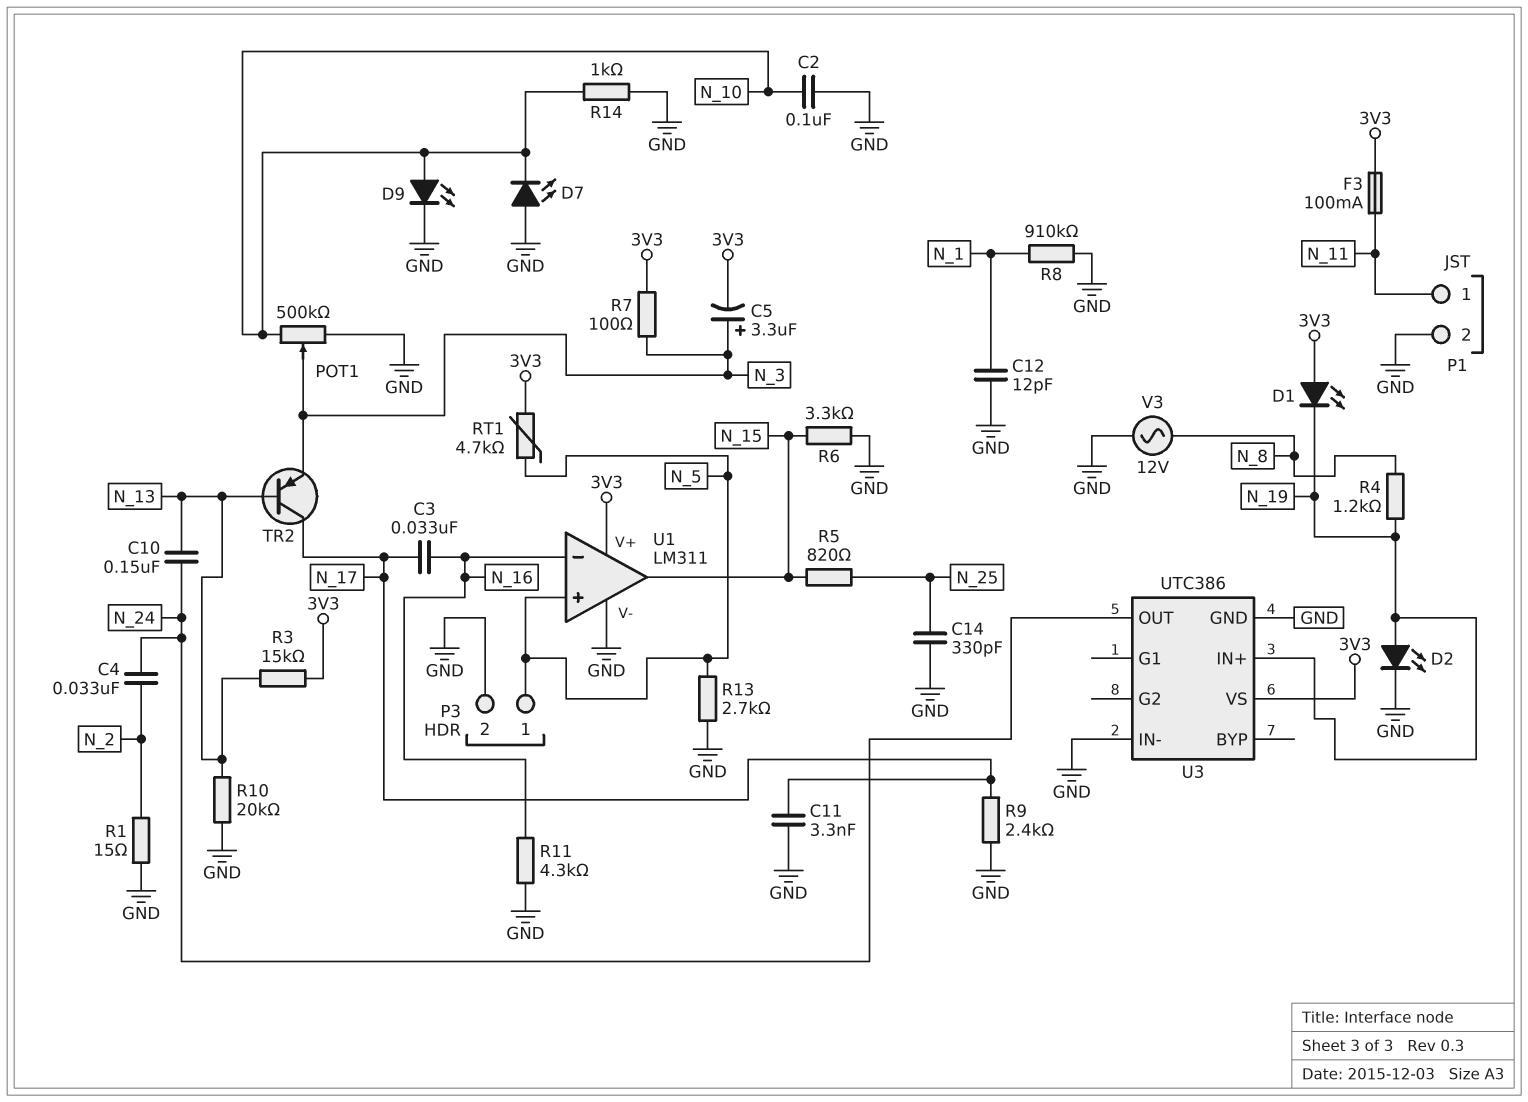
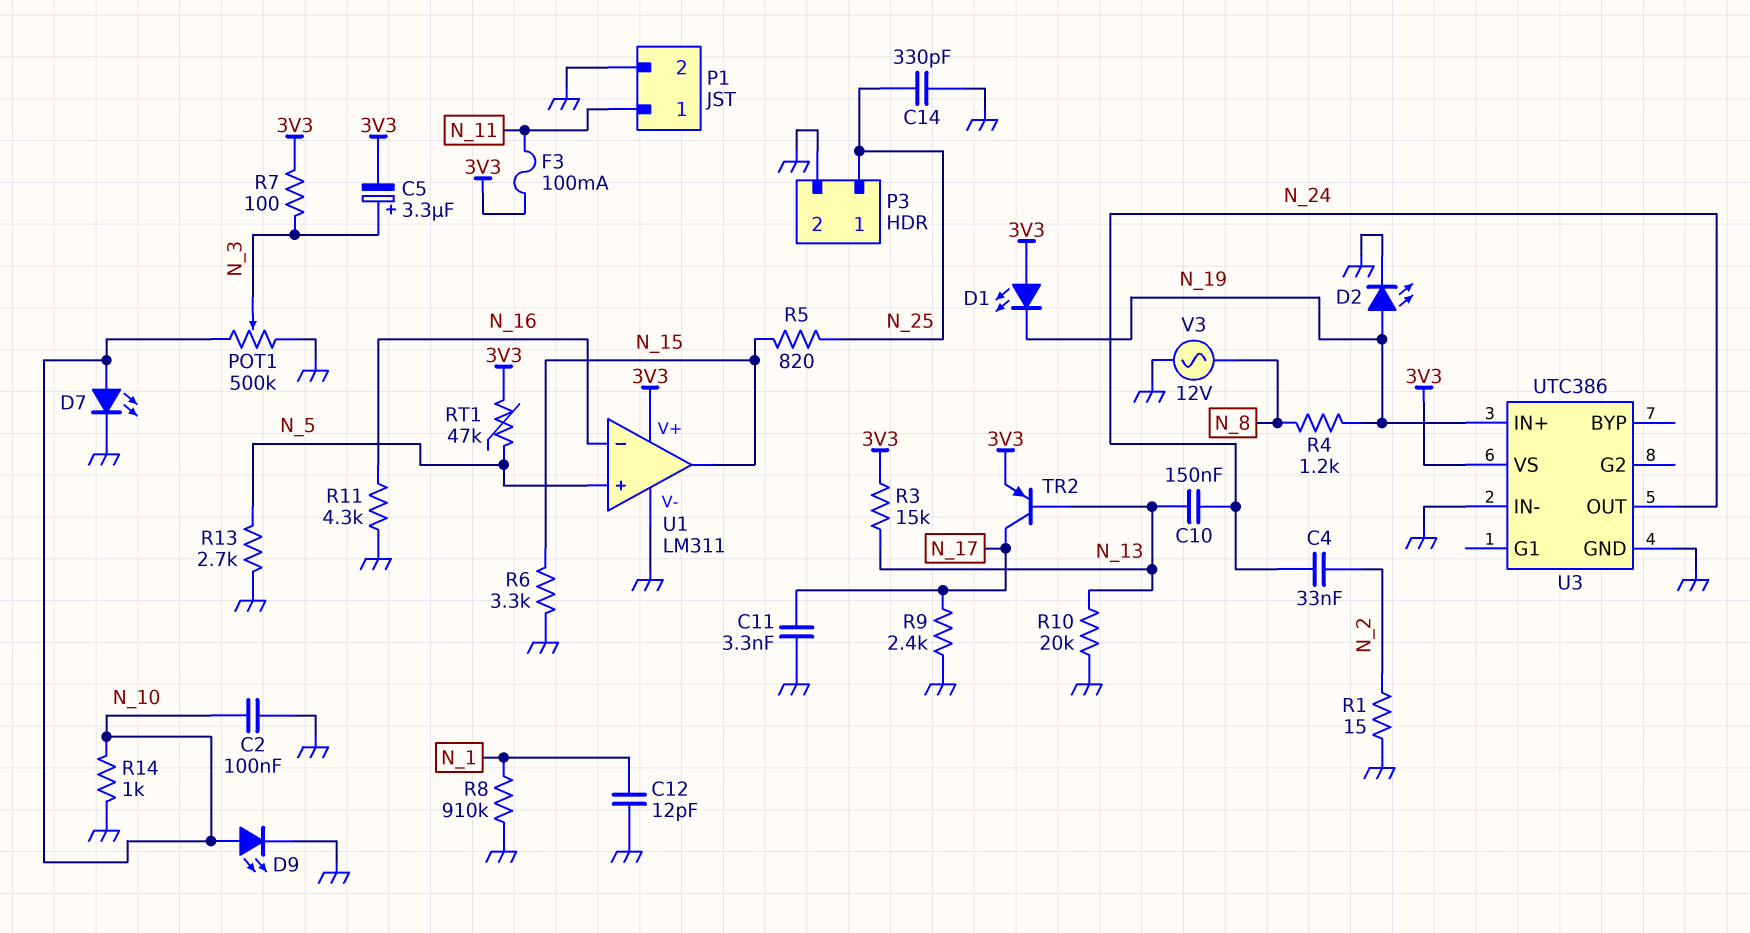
C3: 33nF (N_16, N_17) -> none
D7: LED (A GND, K N_10) -> LED (A N_10, K GND)
P3 pin 1: N_5 -> N_25
RT1: 4.7k (3V3, N_5) -> 47k (3V3, N_5)
TR2: PNP (B N_13, C N_17, E N_3) -> PNP (B N_13, C N_17, E 3V3)

